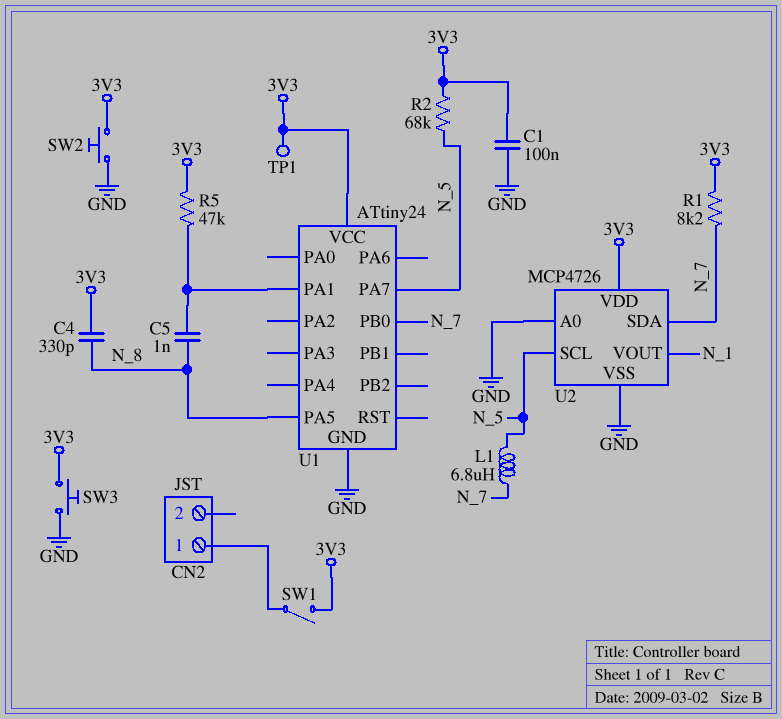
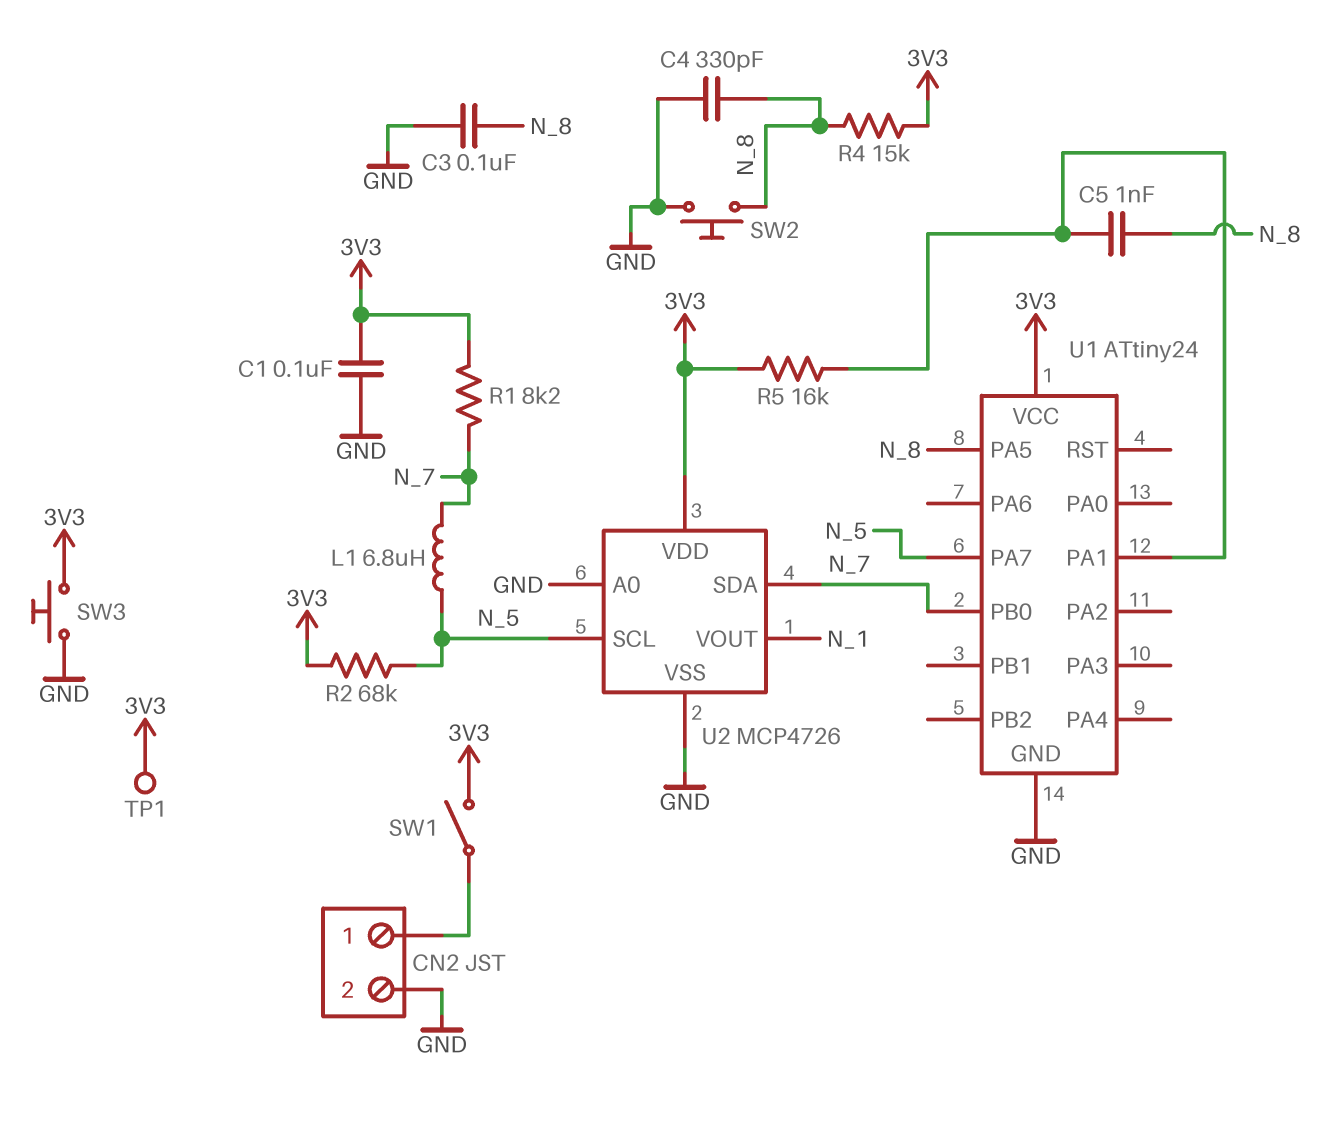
C3: none -> 100nF (GND, N_8)
C4: 330pF (3V3, N_8) -> 330pF (GND, N_8)
CN2 pin 2: none -> GND
R4: none -> 15k (3V3, N_8)
R5: 47k (3V3, U1/PA1) -> 16k (3V3, U1/PA1)
SW2: button (3V3, GND) -> button (GND, N_8)

